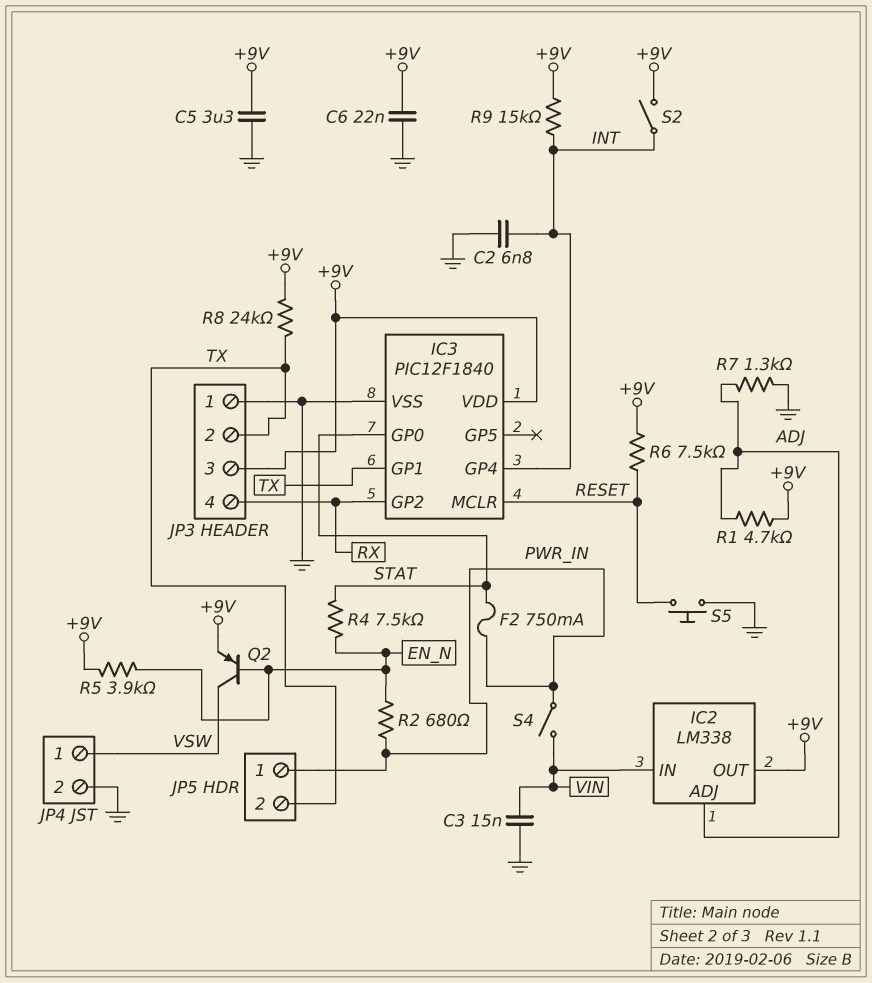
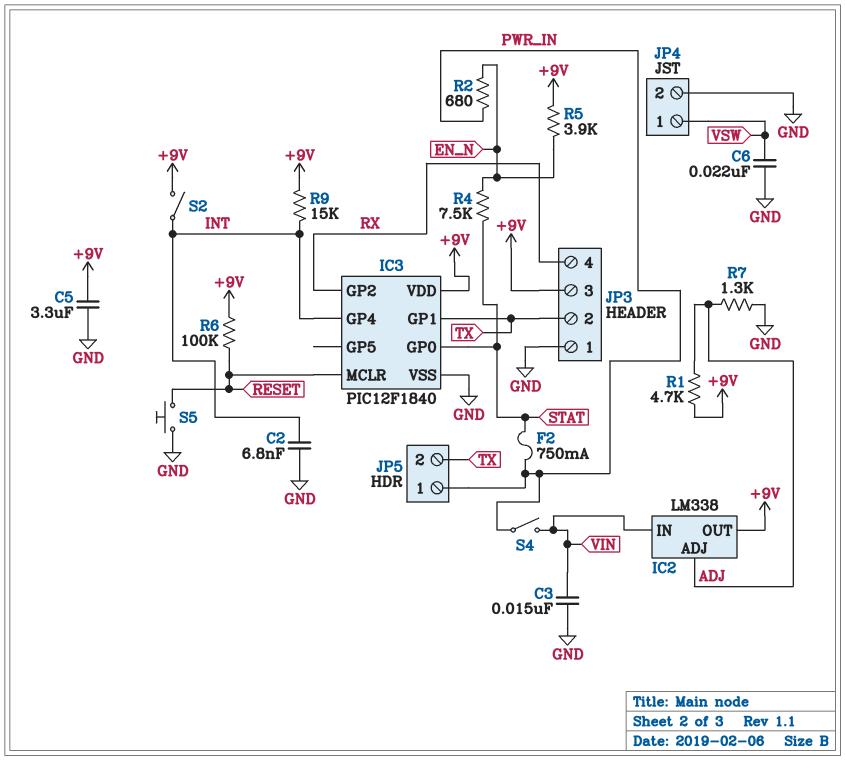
C6: 22nF (+9V, GND) -> 22nF (GND, VSW)
Q2: PNP (B EN_N, C VSW, E +9V) -> none
R6: 7.5k (+9V, RESET) -> 100k (+9V, RESET)
R8: 24k (+9V, TX) -> none

